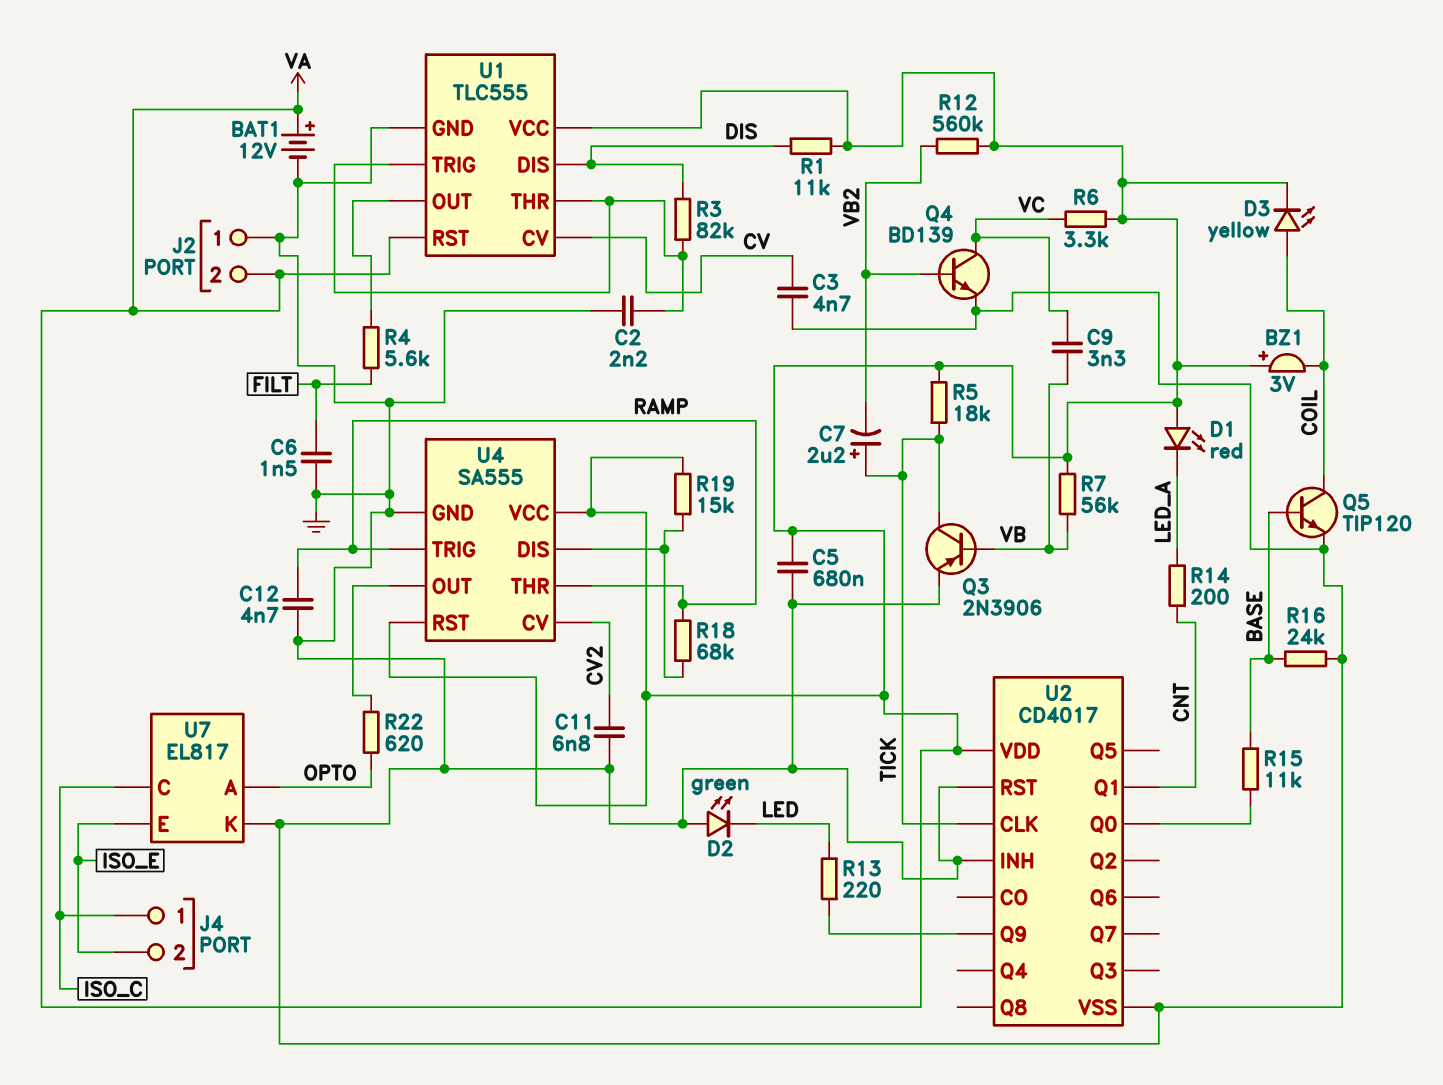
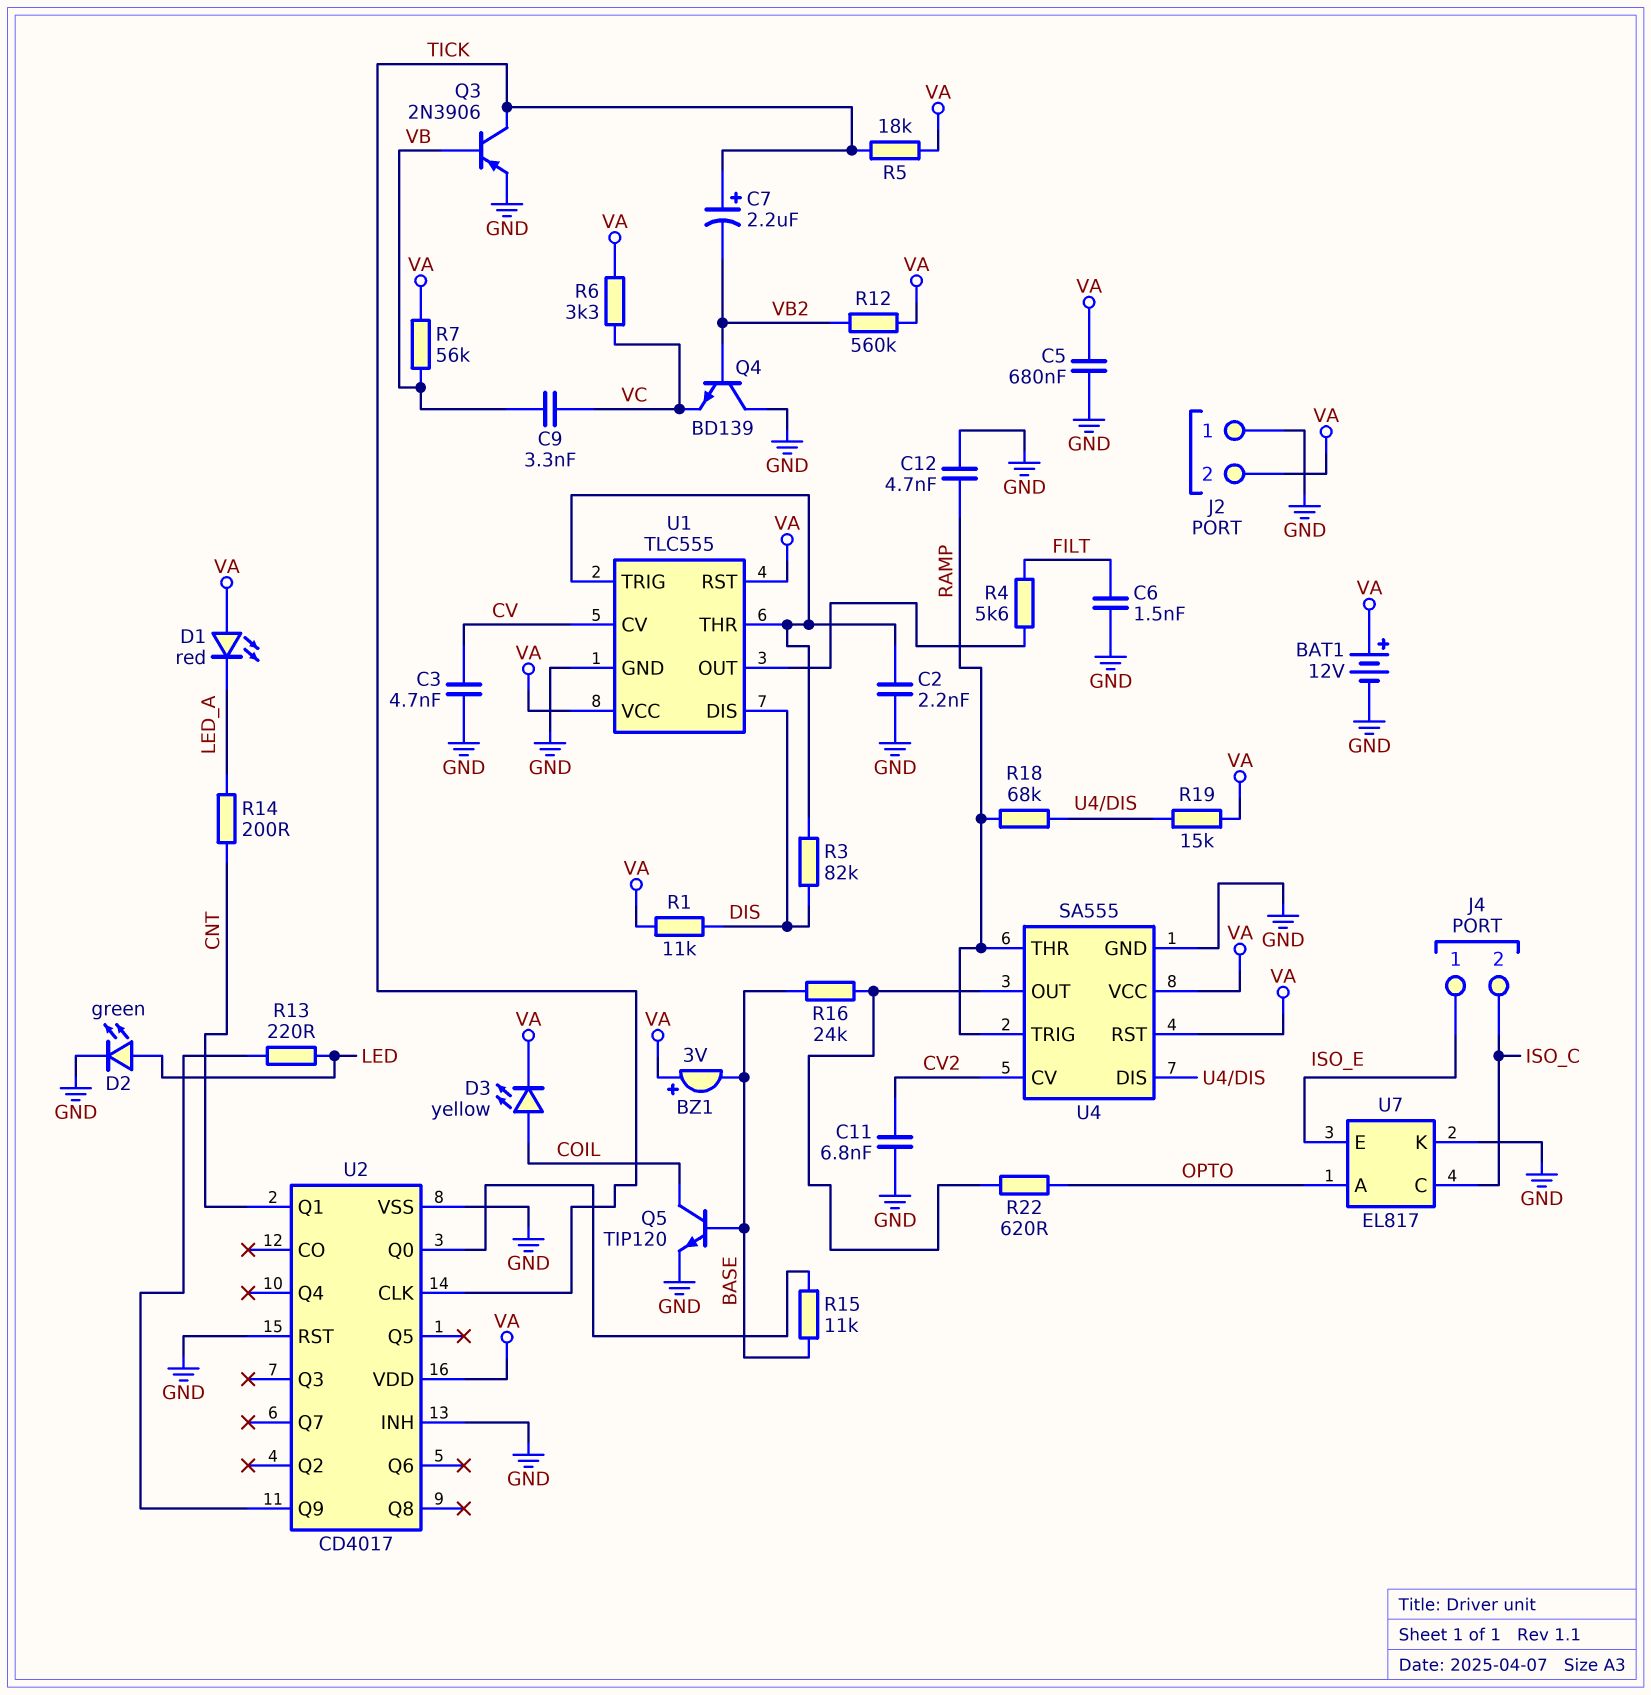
BZ1: buzzer 3V (plus VA, minus COIL) -> buzzer 3V (plus VA, minus BASE)
D2: LED green (A GND, K LED) -> LED green (A LED, K GND)
J4 pin 1: ISO_C -> ISO_E
J4 pin 2: ISO_E -> ISO_C
Q4: NPN BD139 (B VB2, C VC, E GND) -> NPN BD139 (B VB2, C GND, E VC)
R16: 24k (BASE, GND) -> 24k (BASE, U4/OUT)

